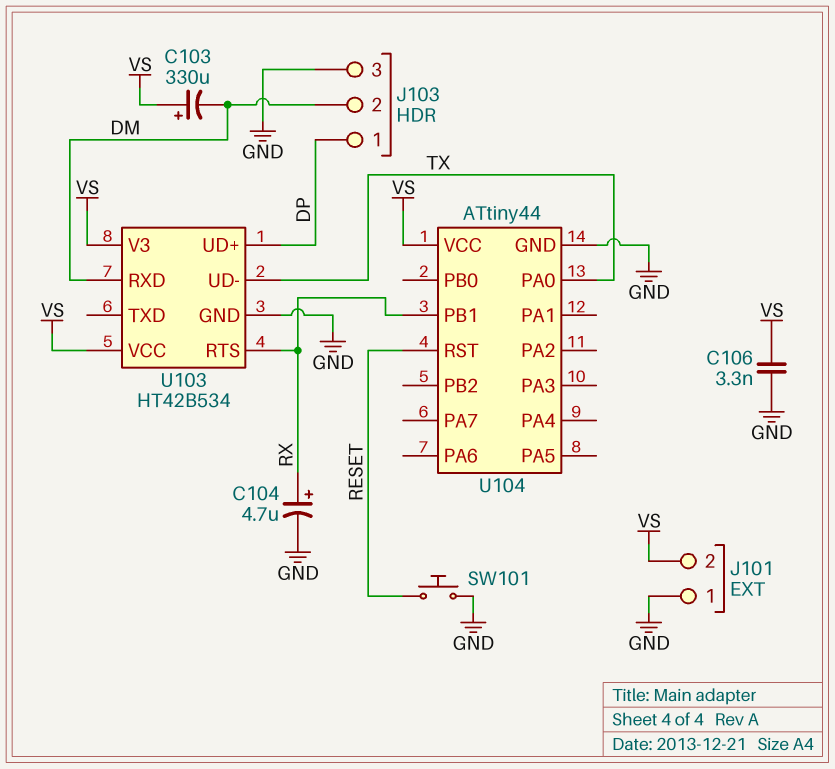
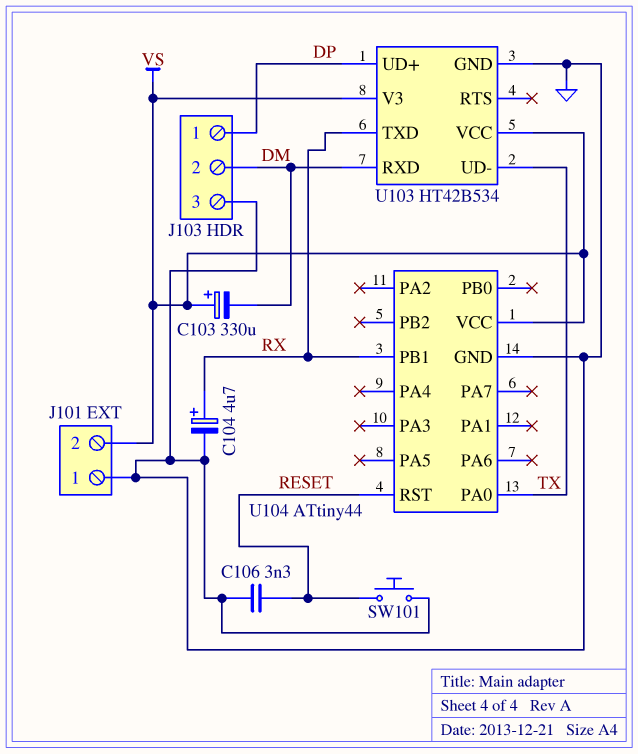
C106: 3.3nF (GND, VS) -> 3.3nF (GND, RESET)
U103 pin RTS: RX -> none
U103 pin TXD: none -> RX

